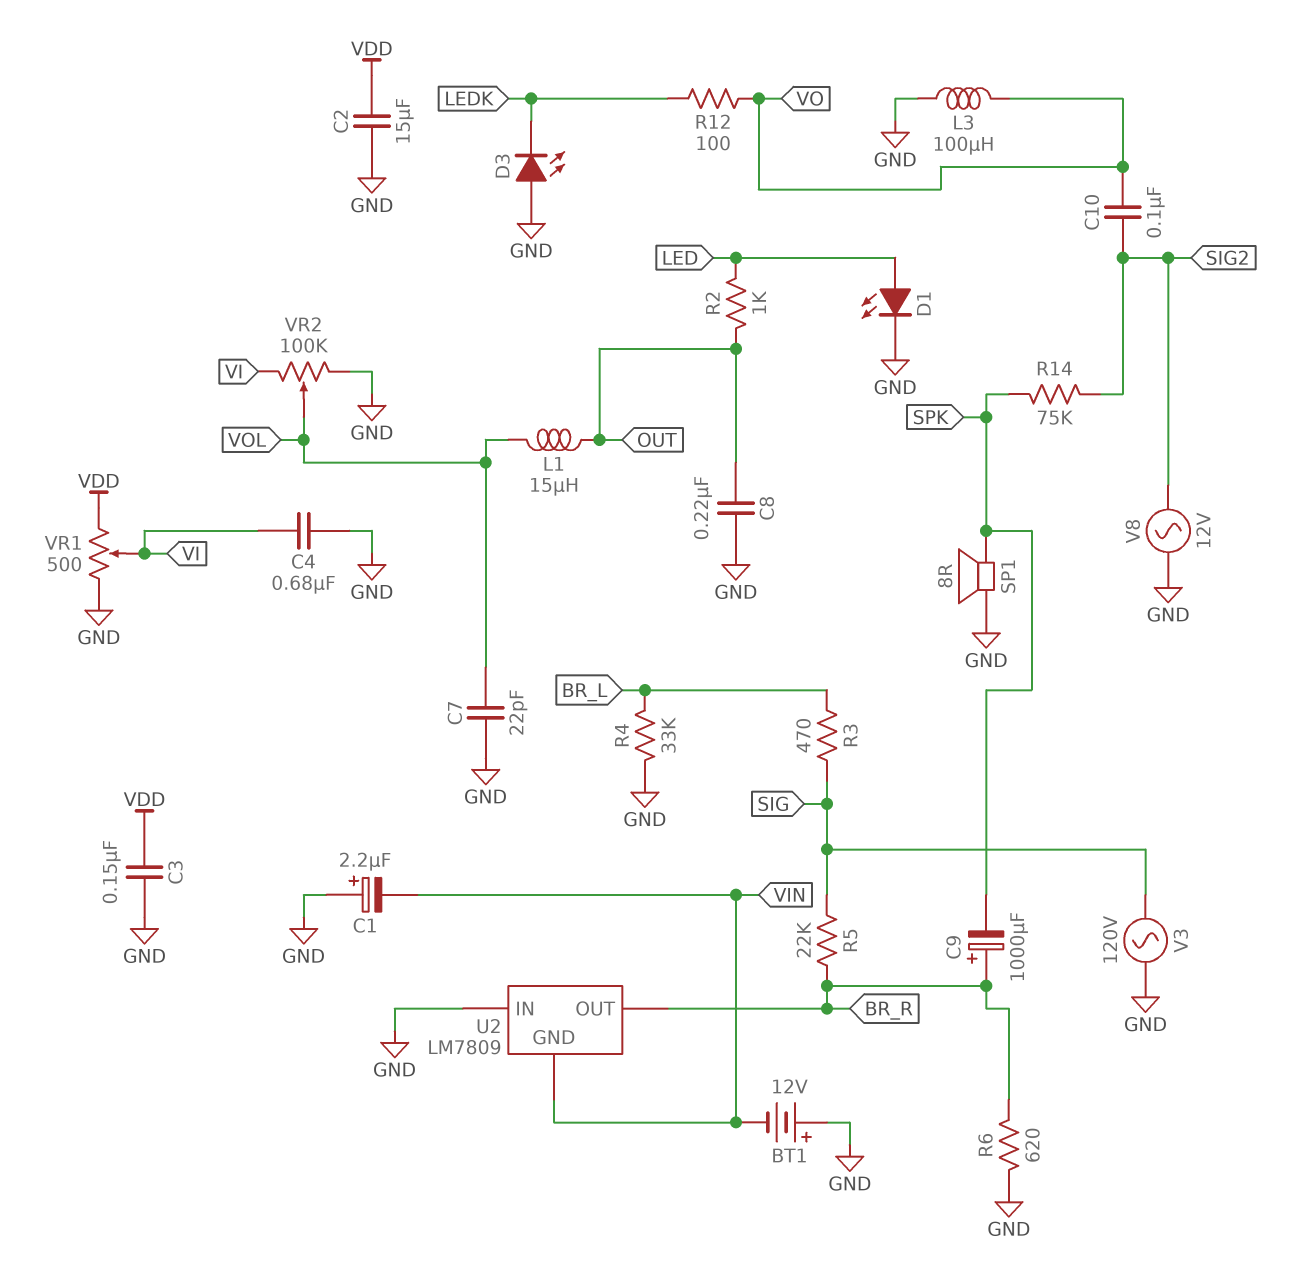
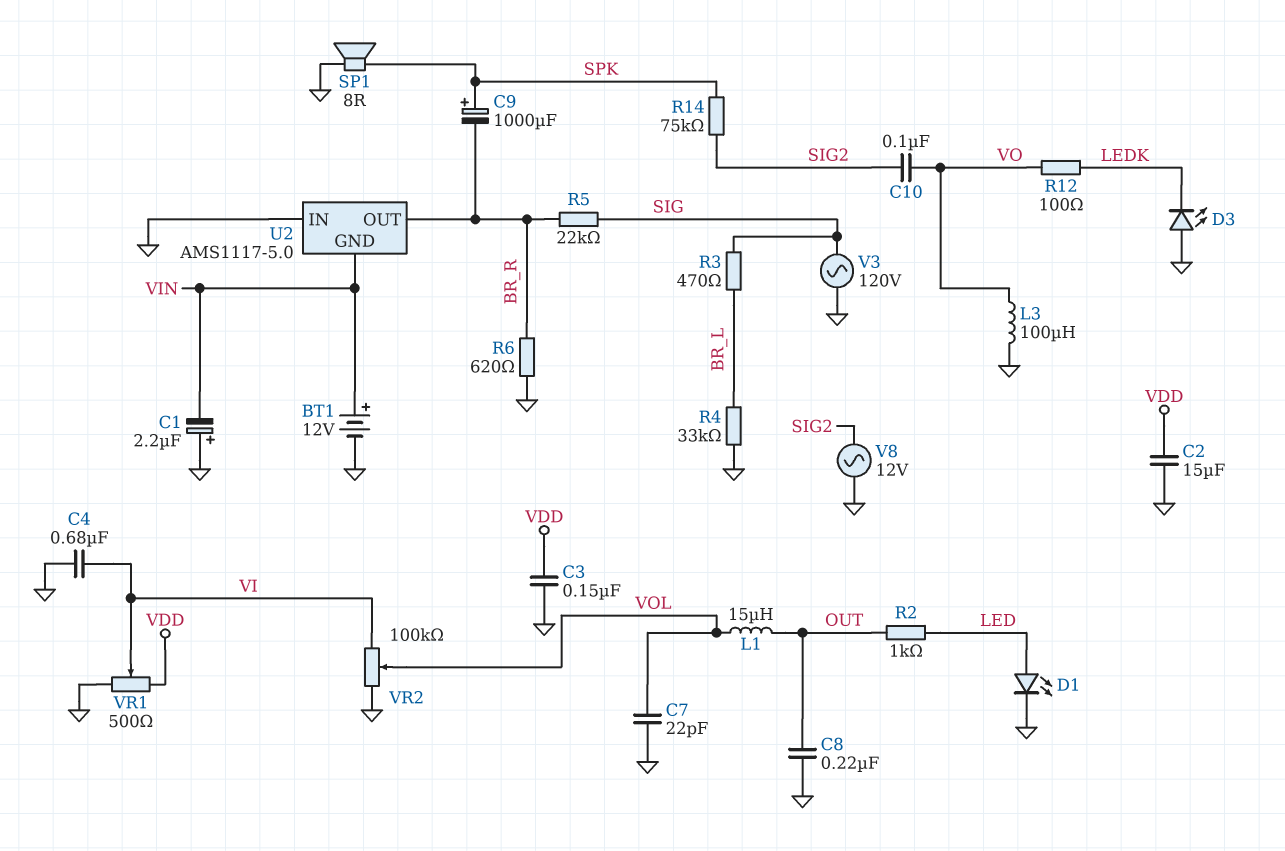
BT1: 12V (plus GND, minus VIN) -> 12V (plus VIN, minus GND)
C9: 1000uF (plus BR_R, minus SPK) -> 1000uF (plus SPK, minus BR_R)
U2: LM7809 -> AMS1117-5.0

